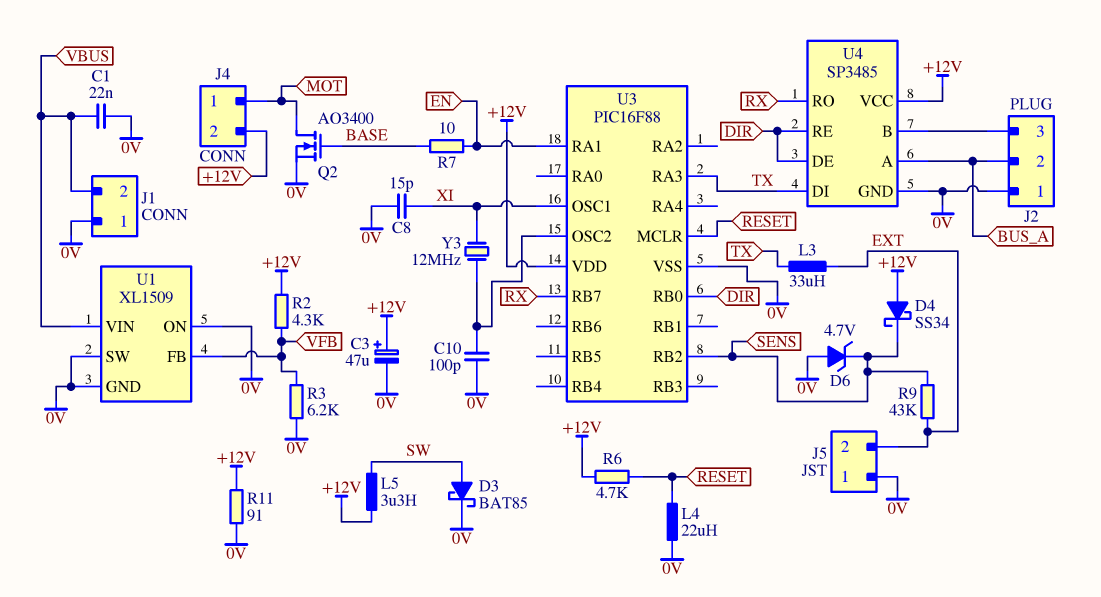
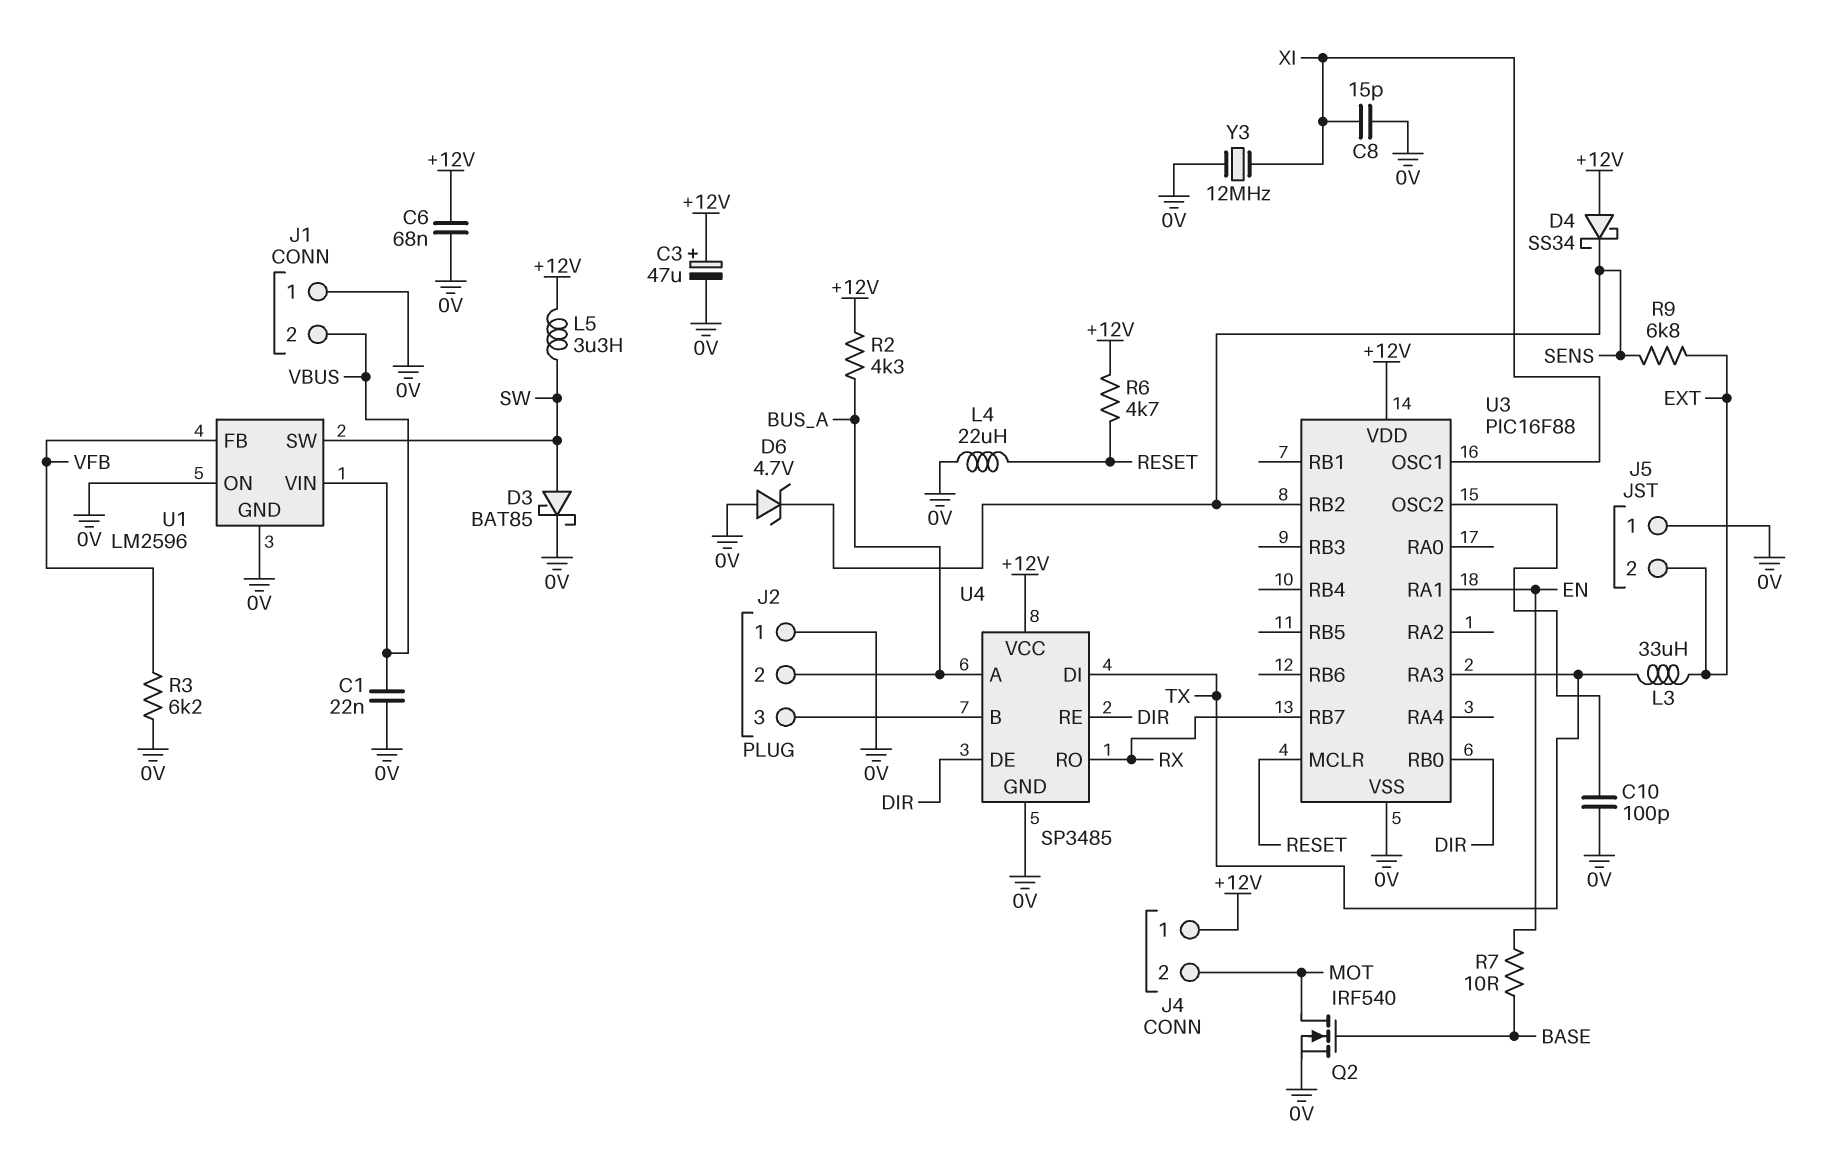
C6: none -> 68nF (+12V, 0V)
J4 pin 1: MOT -> +12V
J4 pin 2: +12V -> MOT
Q2: NMOS AO3400 (G BASE, D MOT, S 0V) -> NMOS IRF540 (G BASE, D MOT, S 0V)
R2: 4.3k (+12V, VFB) -> 4.3k (+12V, BUS_A)
R9: 43k (EXT, SENS) -> 6.8k (EXT, SENS)
R11: 91 (+12V, 0V) -> none
U1: XL1509 -> LM2596
U1 pin SW: 0V -> SW
Y3: 12MHz (U3/OSC2, XI) -> 12MHz (0V, XI)

